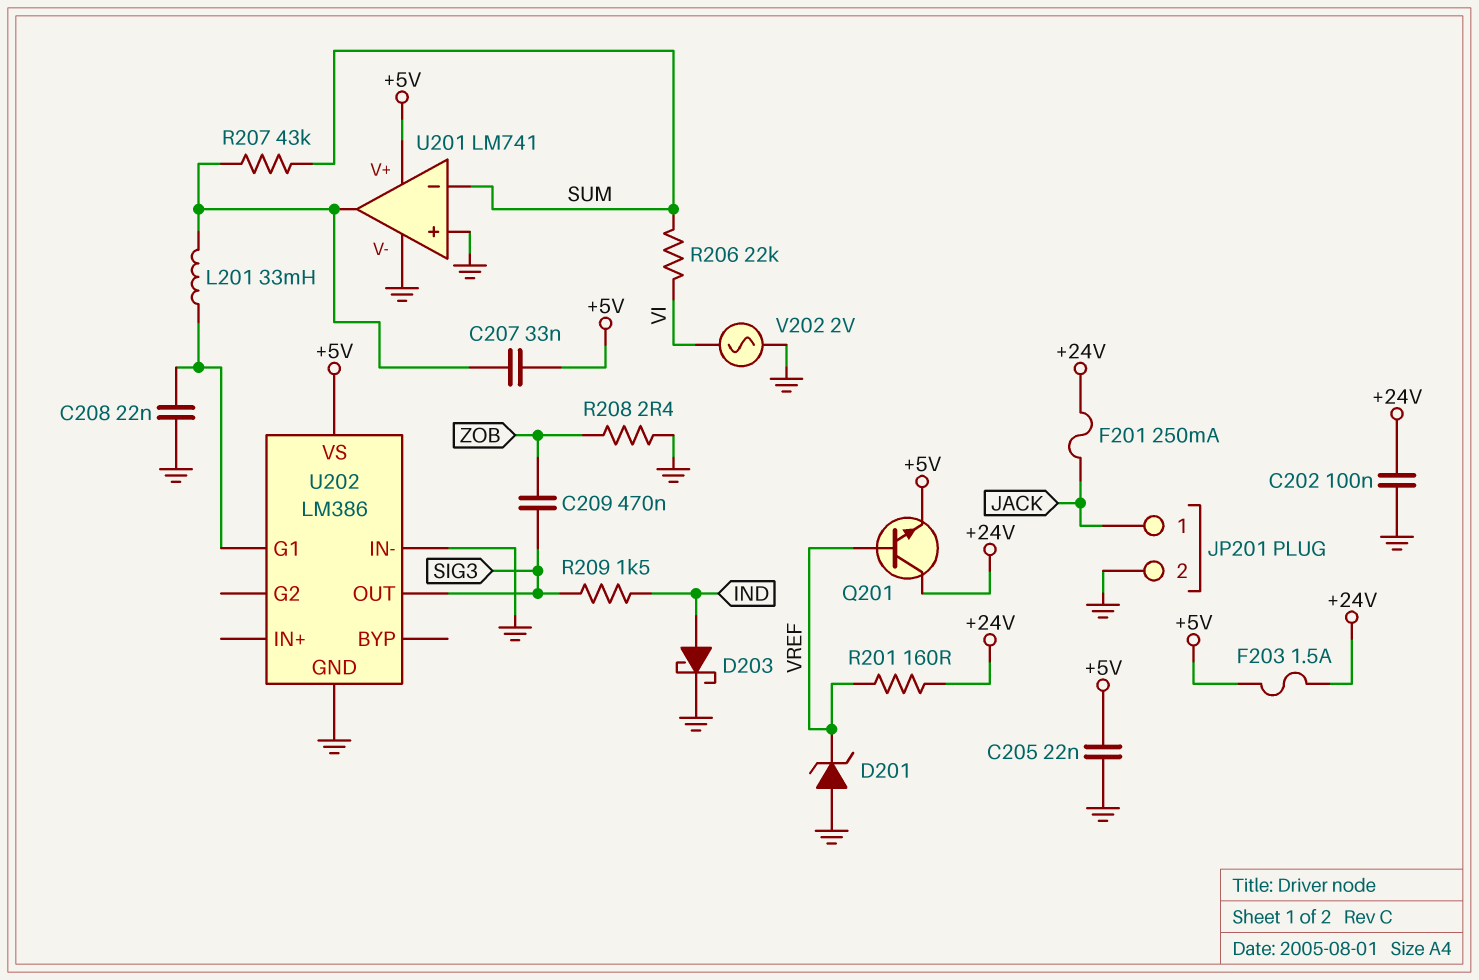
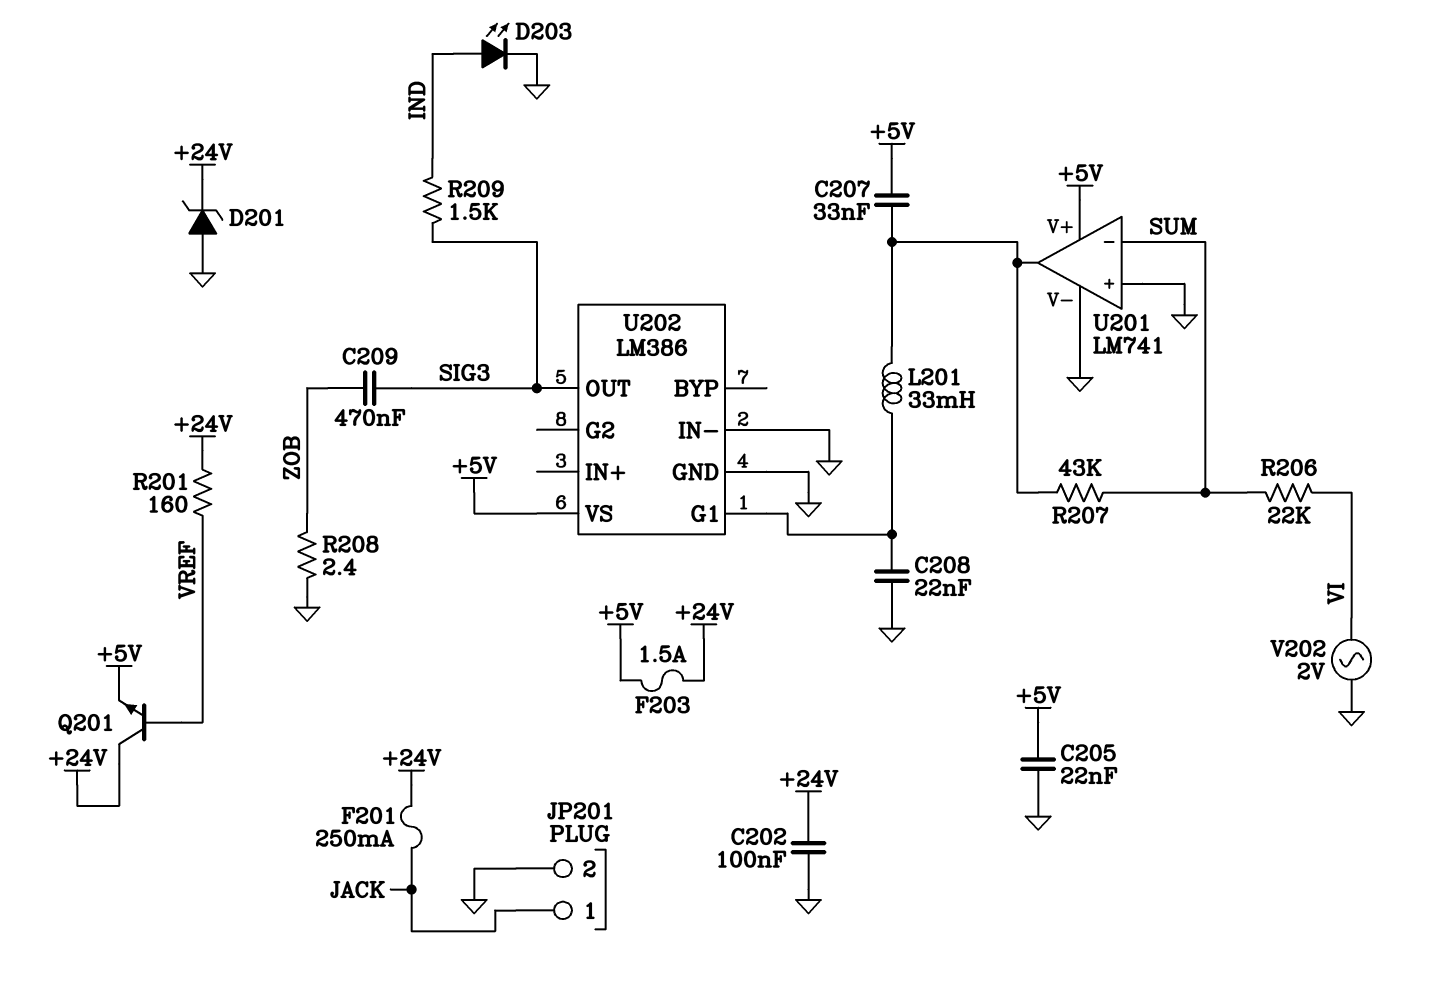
D201: zener (A GND, K VREF) -> zener (A GND, K +24V)
D203: schottky (A IND, K GND) -> LED (A IND, K GND)

